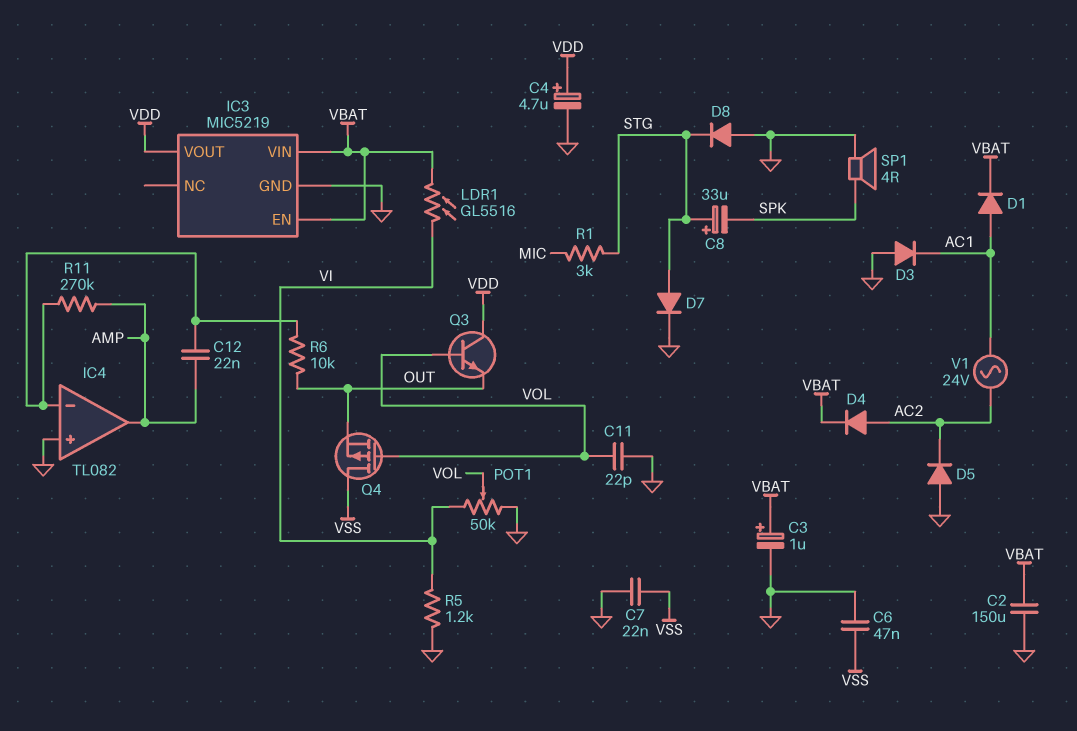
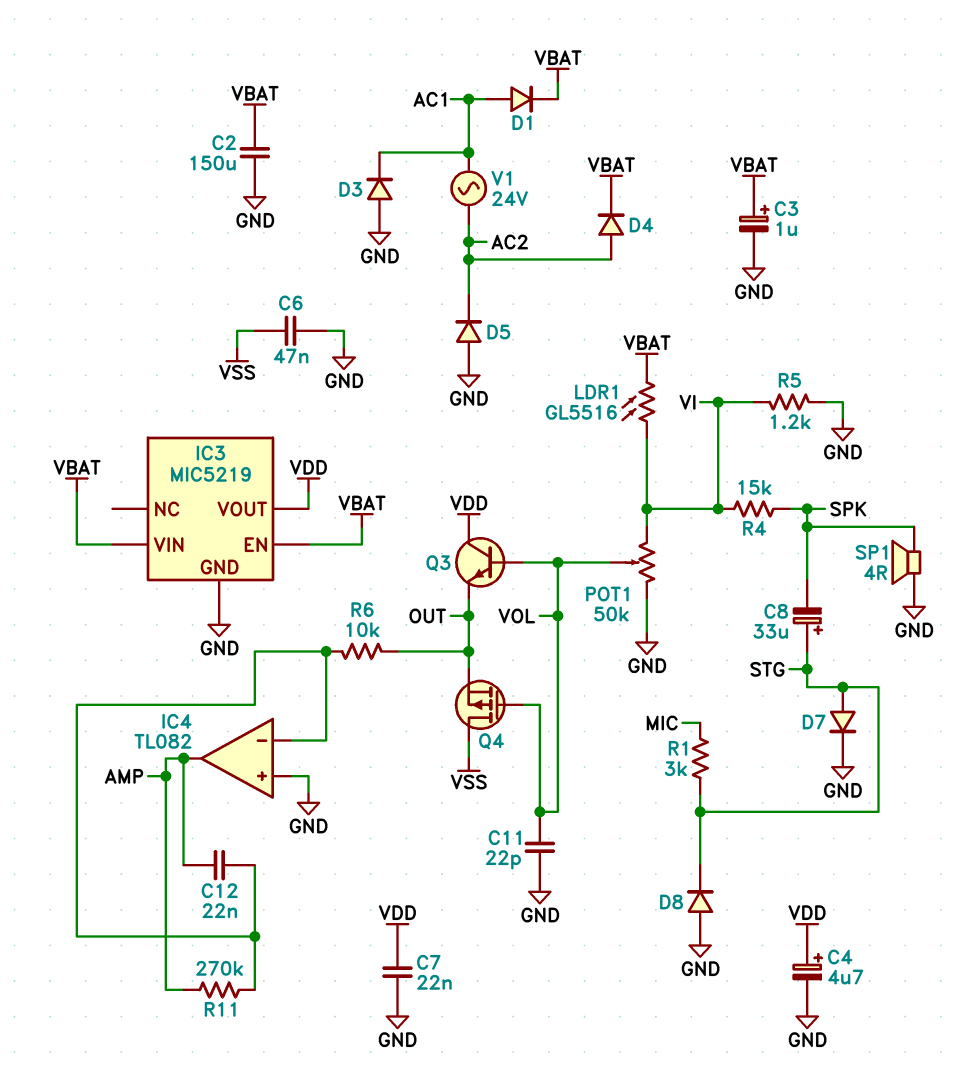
C7: 22nF (GND, VSS) -> 22nF (GND, VDD)
R4: none -> 15k (SPK, VI)

